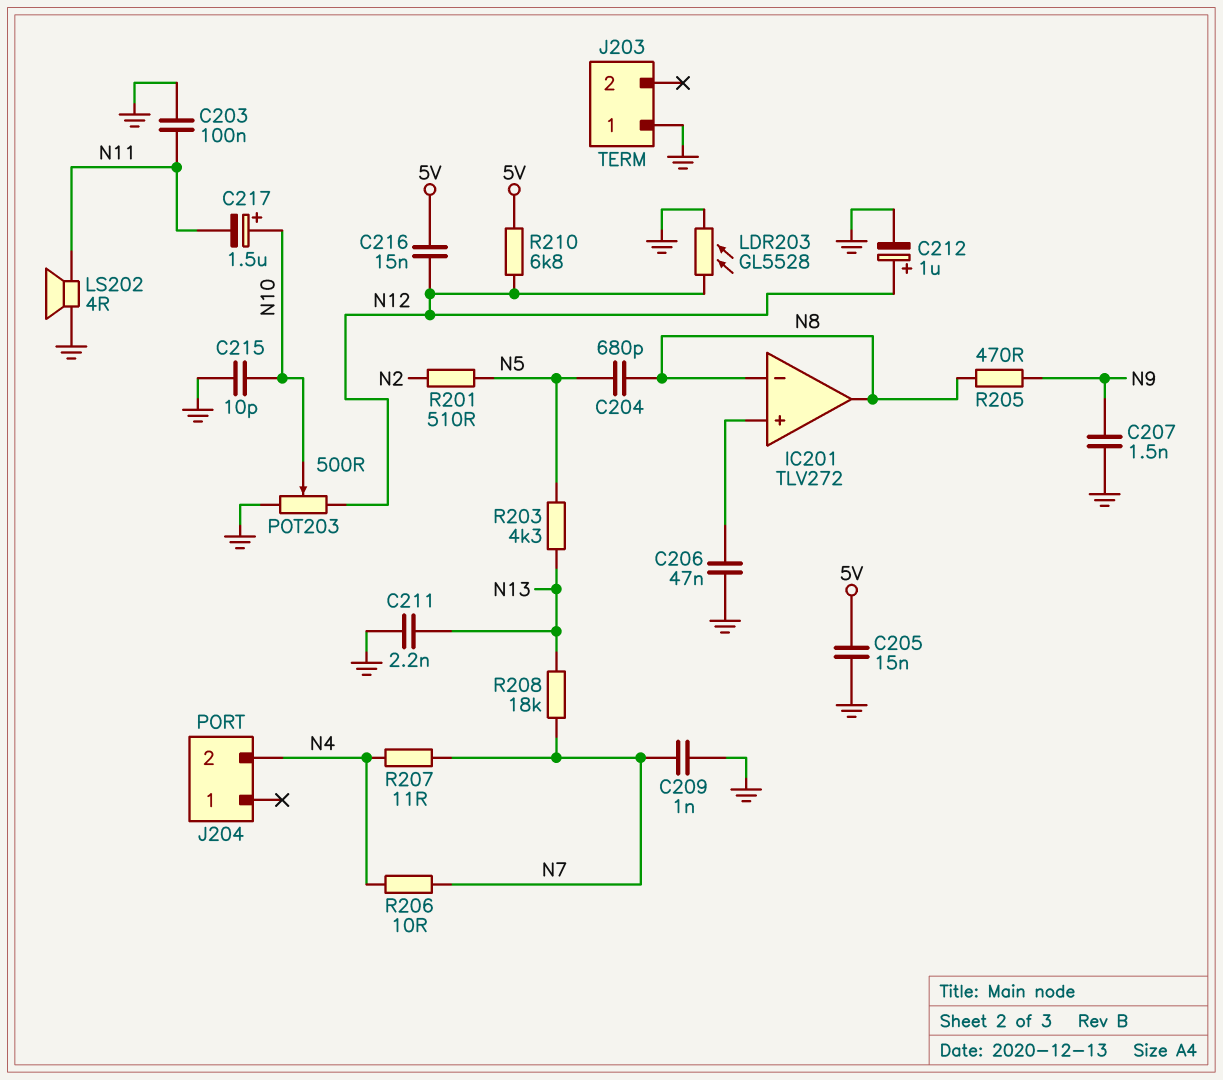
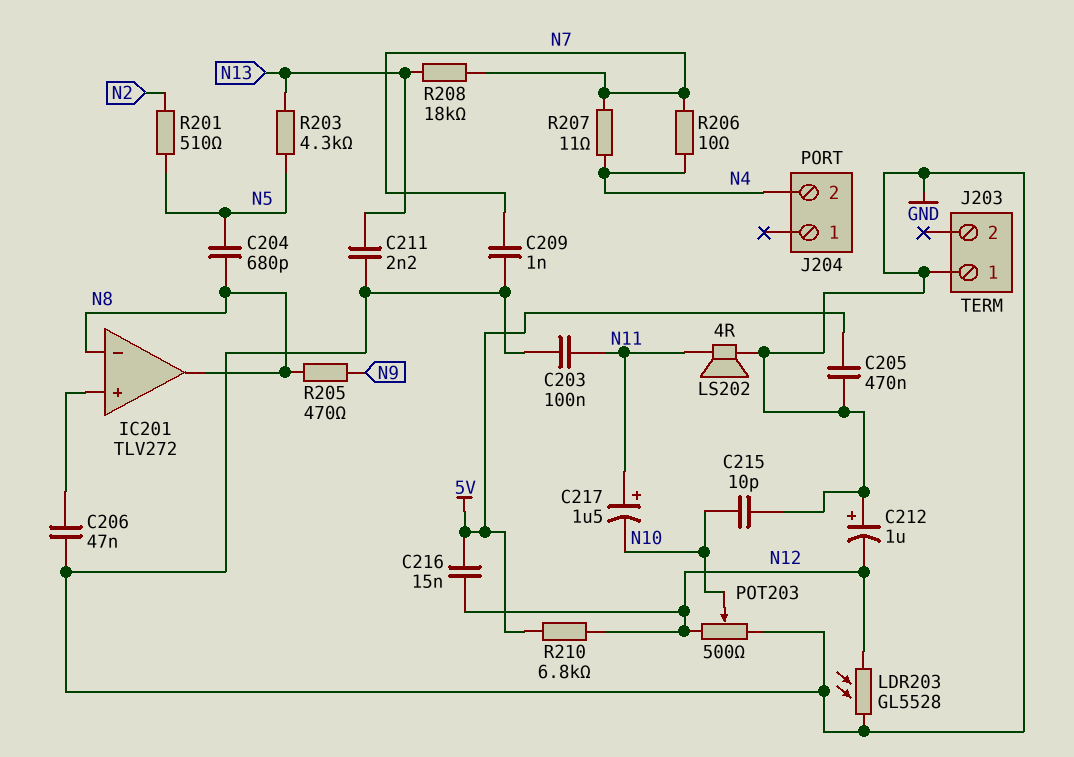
C205: 15nF (5V, GND) -> 470nF (5V, GND)
C207: 1.5nF (GND, N9) -> none
C212: 1uF (plus N12, minus GND) -> 1uF (plus GND, minus N12)
C217: 1.5uF (plus N10, minus N11) -> 1.5uF (plus N11, minus N10)

